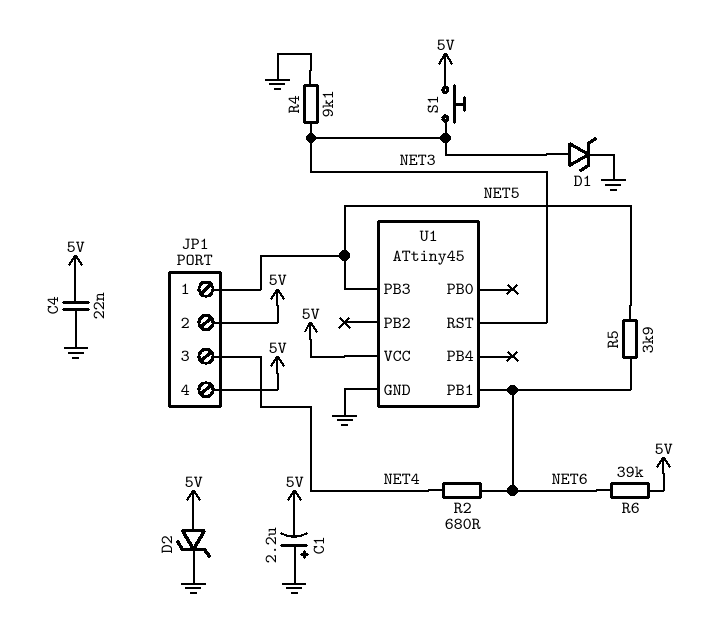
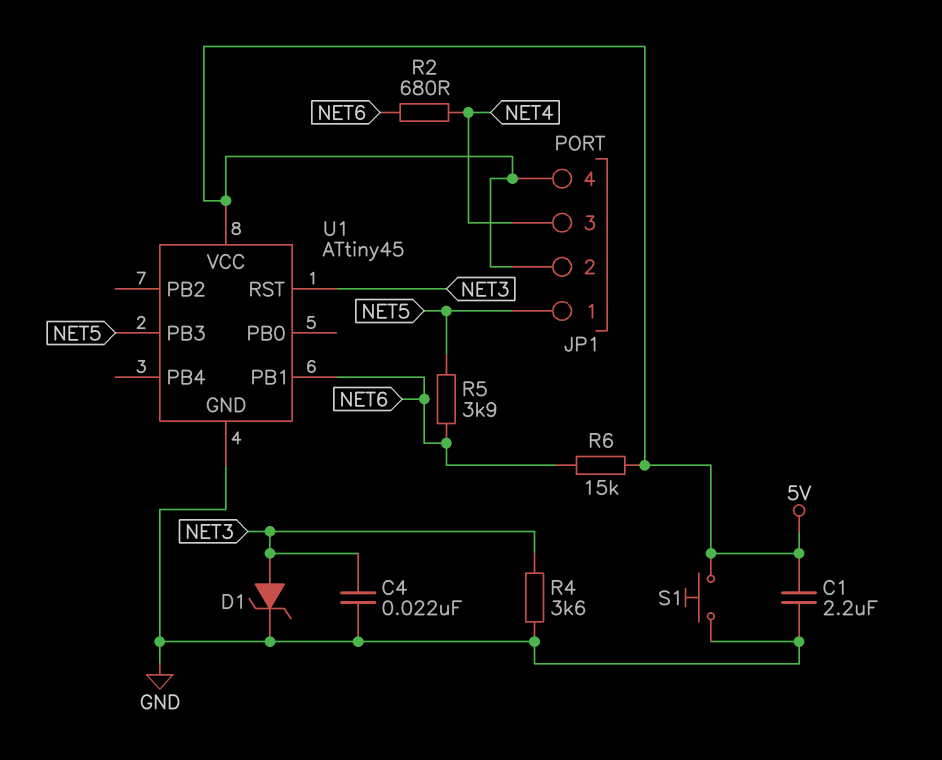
C1: 2.2uF (plus GND, minus 5V) -> 2.2uF (5V, GND)
C4: 22nF (5V, GND) -> 22nF (GND, NET3)
D2: zener (A 5V, K GND) -> none
R4: 9.1k (GND, NET3) -> 3.6k (GND, NET3)
R6: 39k (5V, NET6) -> 15k (5V, NET6)
S1: button (5V, NET3) -> button (5V, GND)

